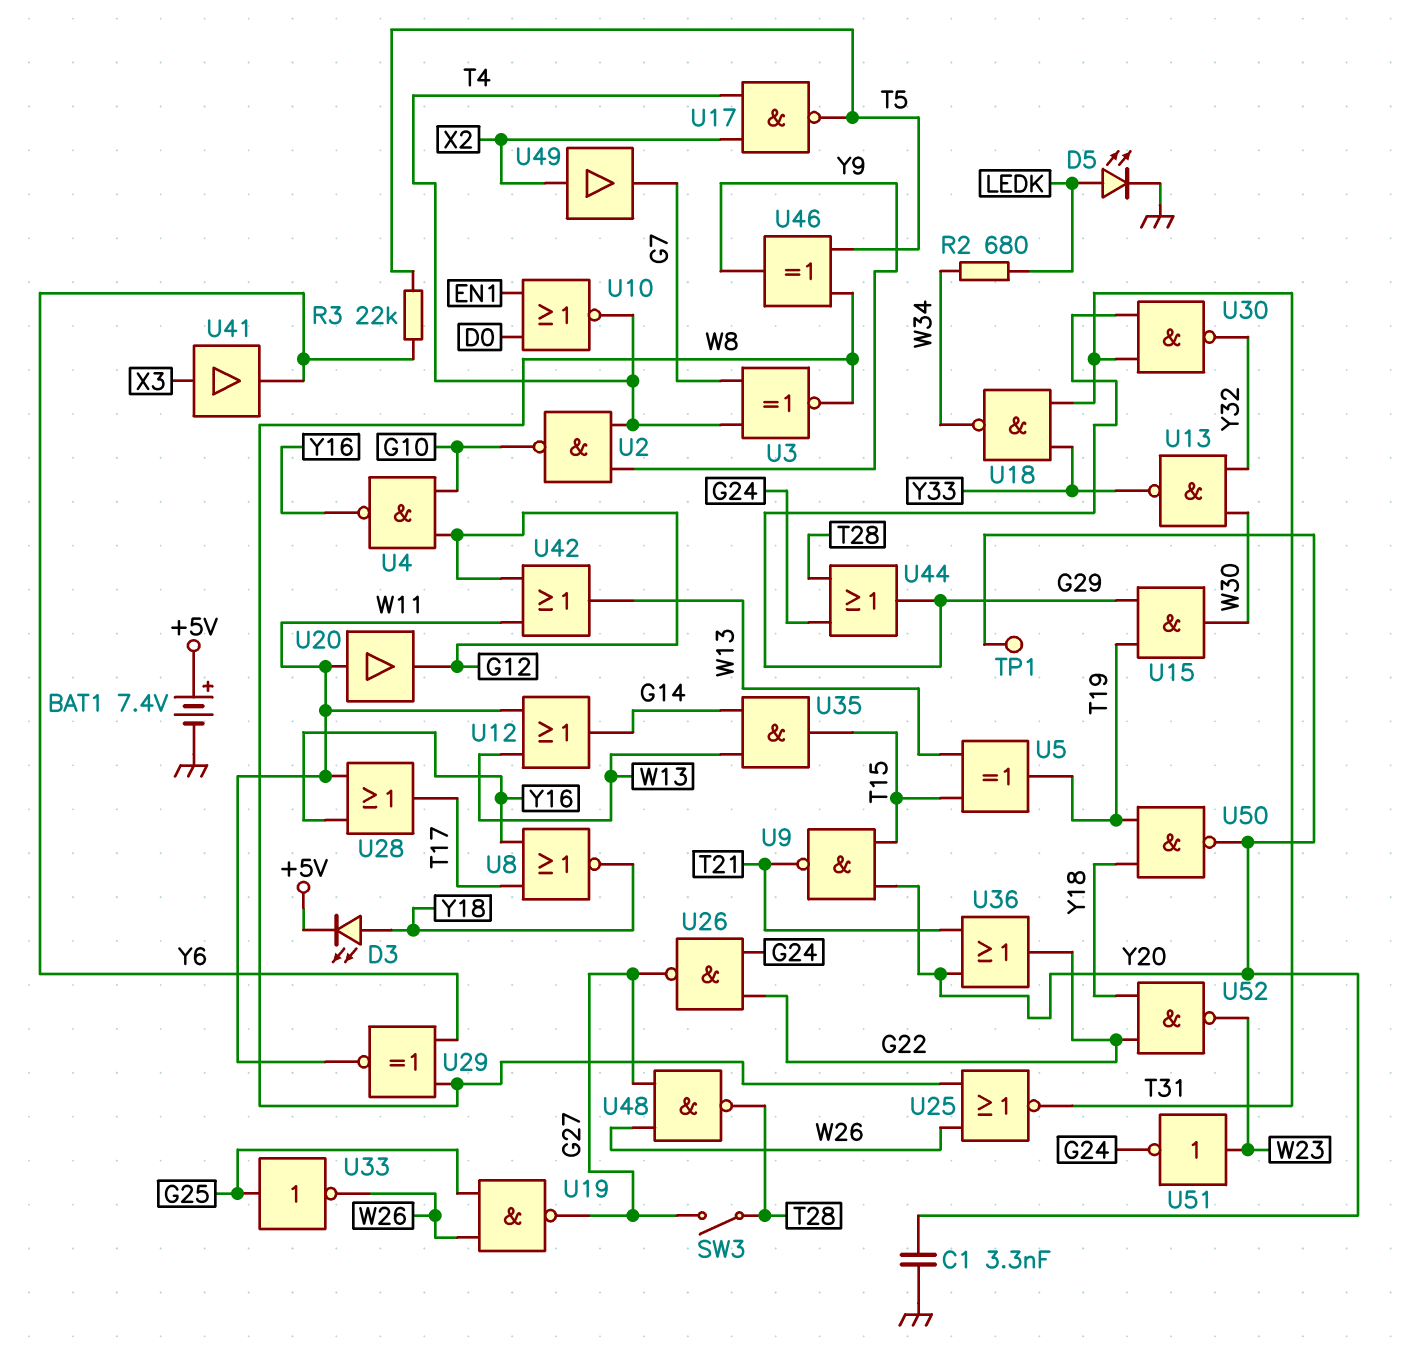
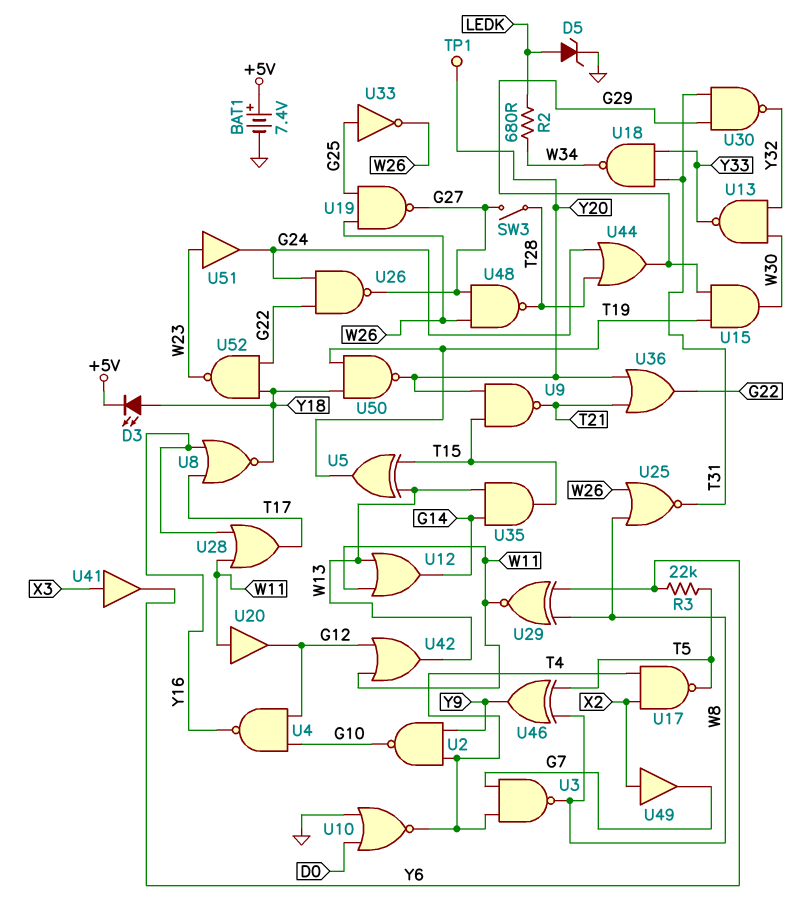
C1: 3.3nF (GND, Y20) -> none
D5: LED (A LEDK, K GND) -> zener (A LEDK, K GND)
U3: XNOR (in G7, in T4, out W8) -> NAND (in G7, in T4, out W8)
U10: NOR (in D0, in EN1, out T4) -> NOR (in D0, in GND, out T4)
U51: NOT (in W23, out G24) -> buffer (in W23, out G24)

